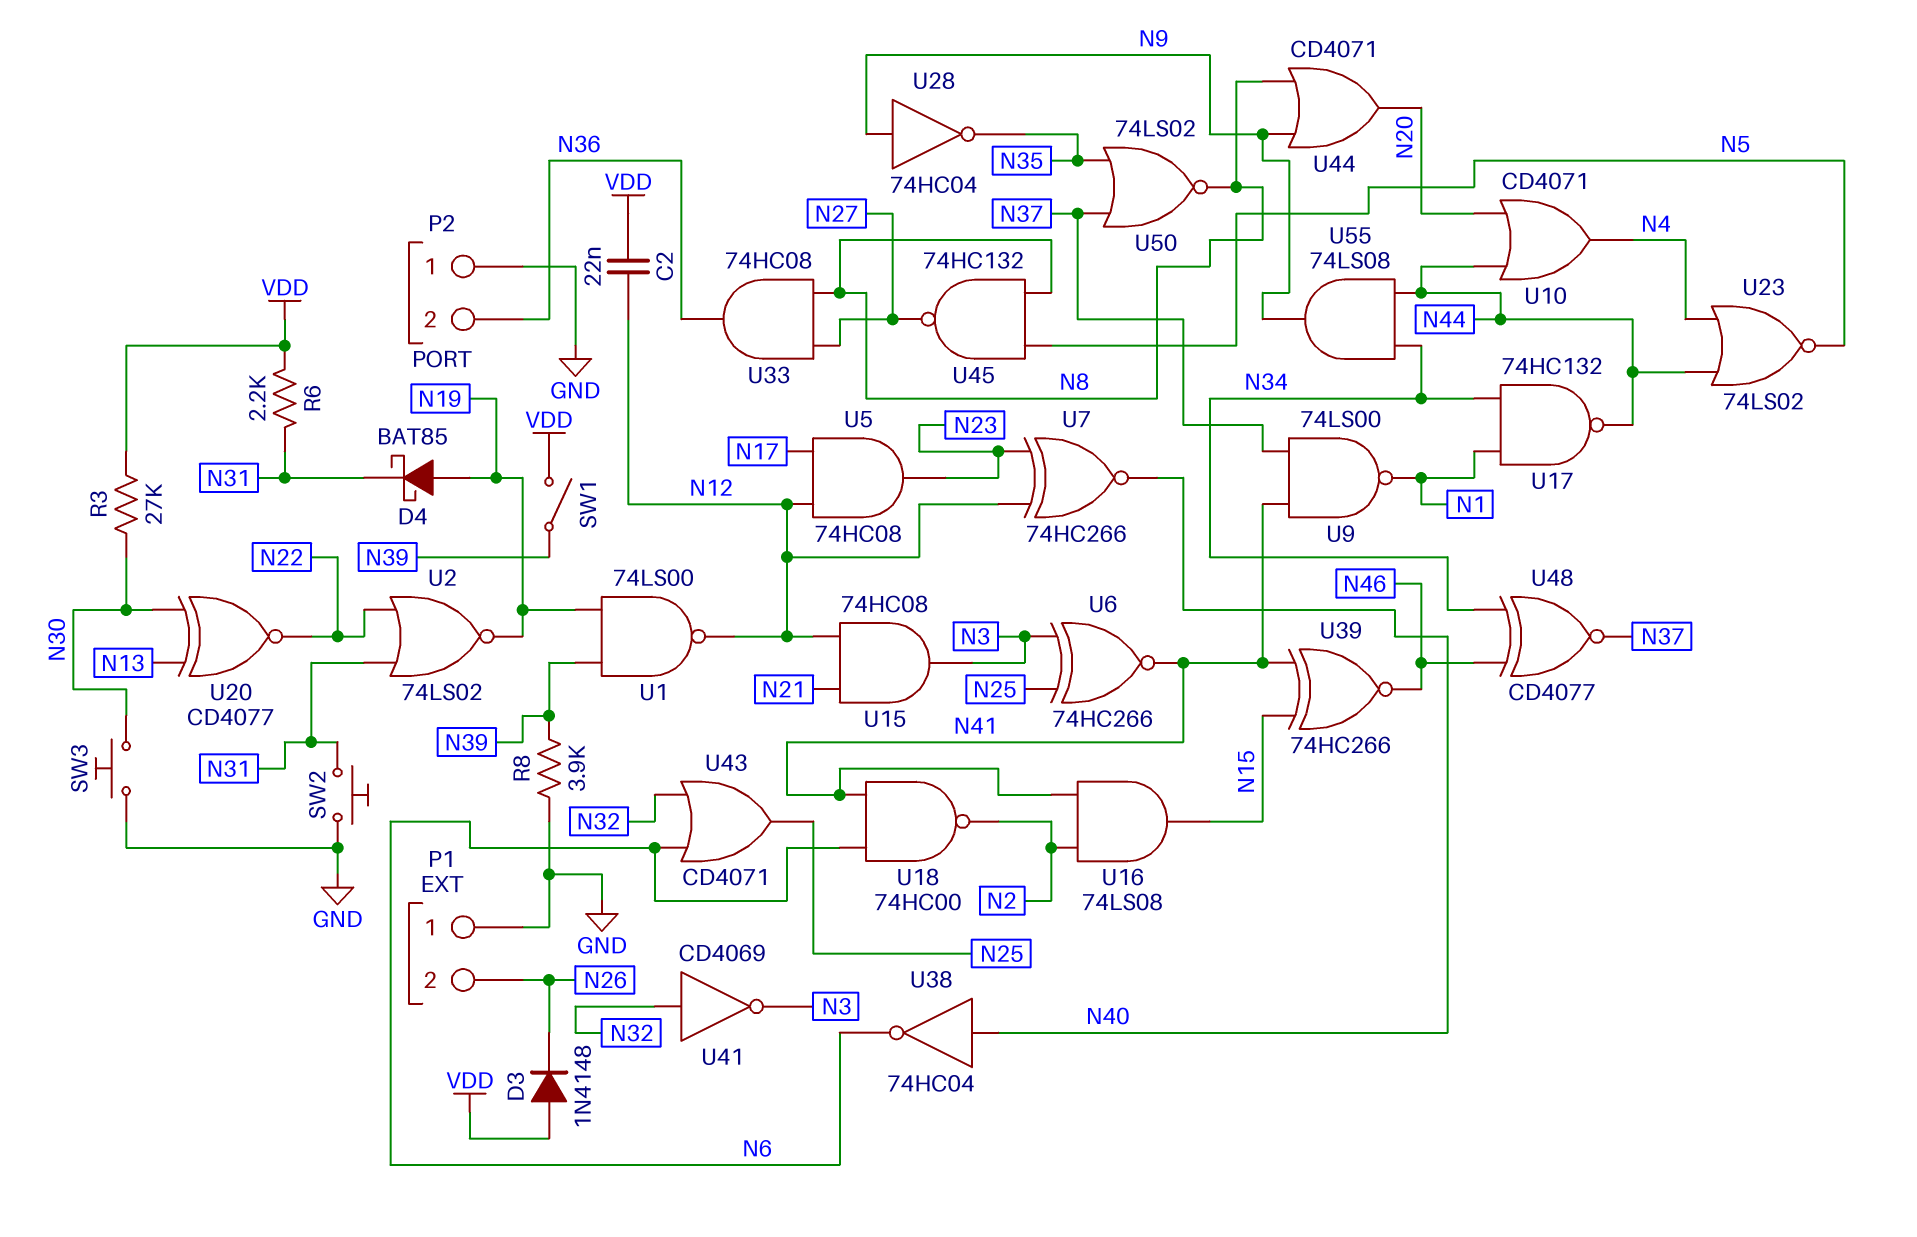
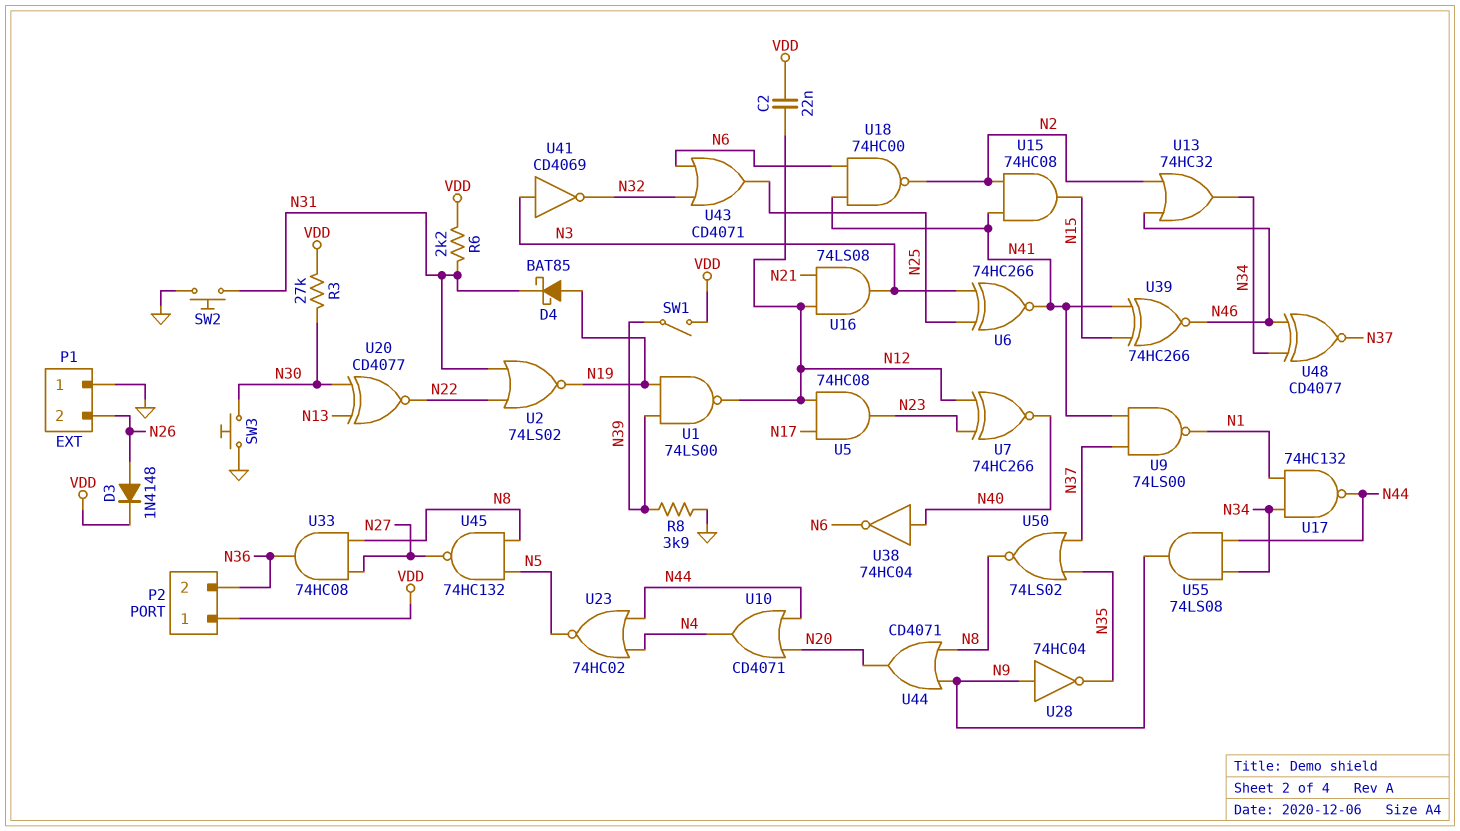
D3: diode 1N4148 (A VDD, K N26) -> diode 1N4148 (A N26, K VDD)
P2 pin 1: GND -> VDD
U13: none -> OR 74HC32 (in N2, in N46, out N34)
U15: AND 74HC08 (in N12, in N21, out N3) -> AND 74HC08 (in N2, in N41, out N15)
U16: AND 74LS08 (in N2, in N41, out N15) -> AND 74LS08 (in N12, in N21, out N3)
U23: NOR 74LS02 (in N4, in N44, out N5) -> NOR 74HC02 (in N4, in N44, out N5)
U41: NOT CD4069 (in N32, out N3) -> NOT CD4069 (in N3, out N32)

